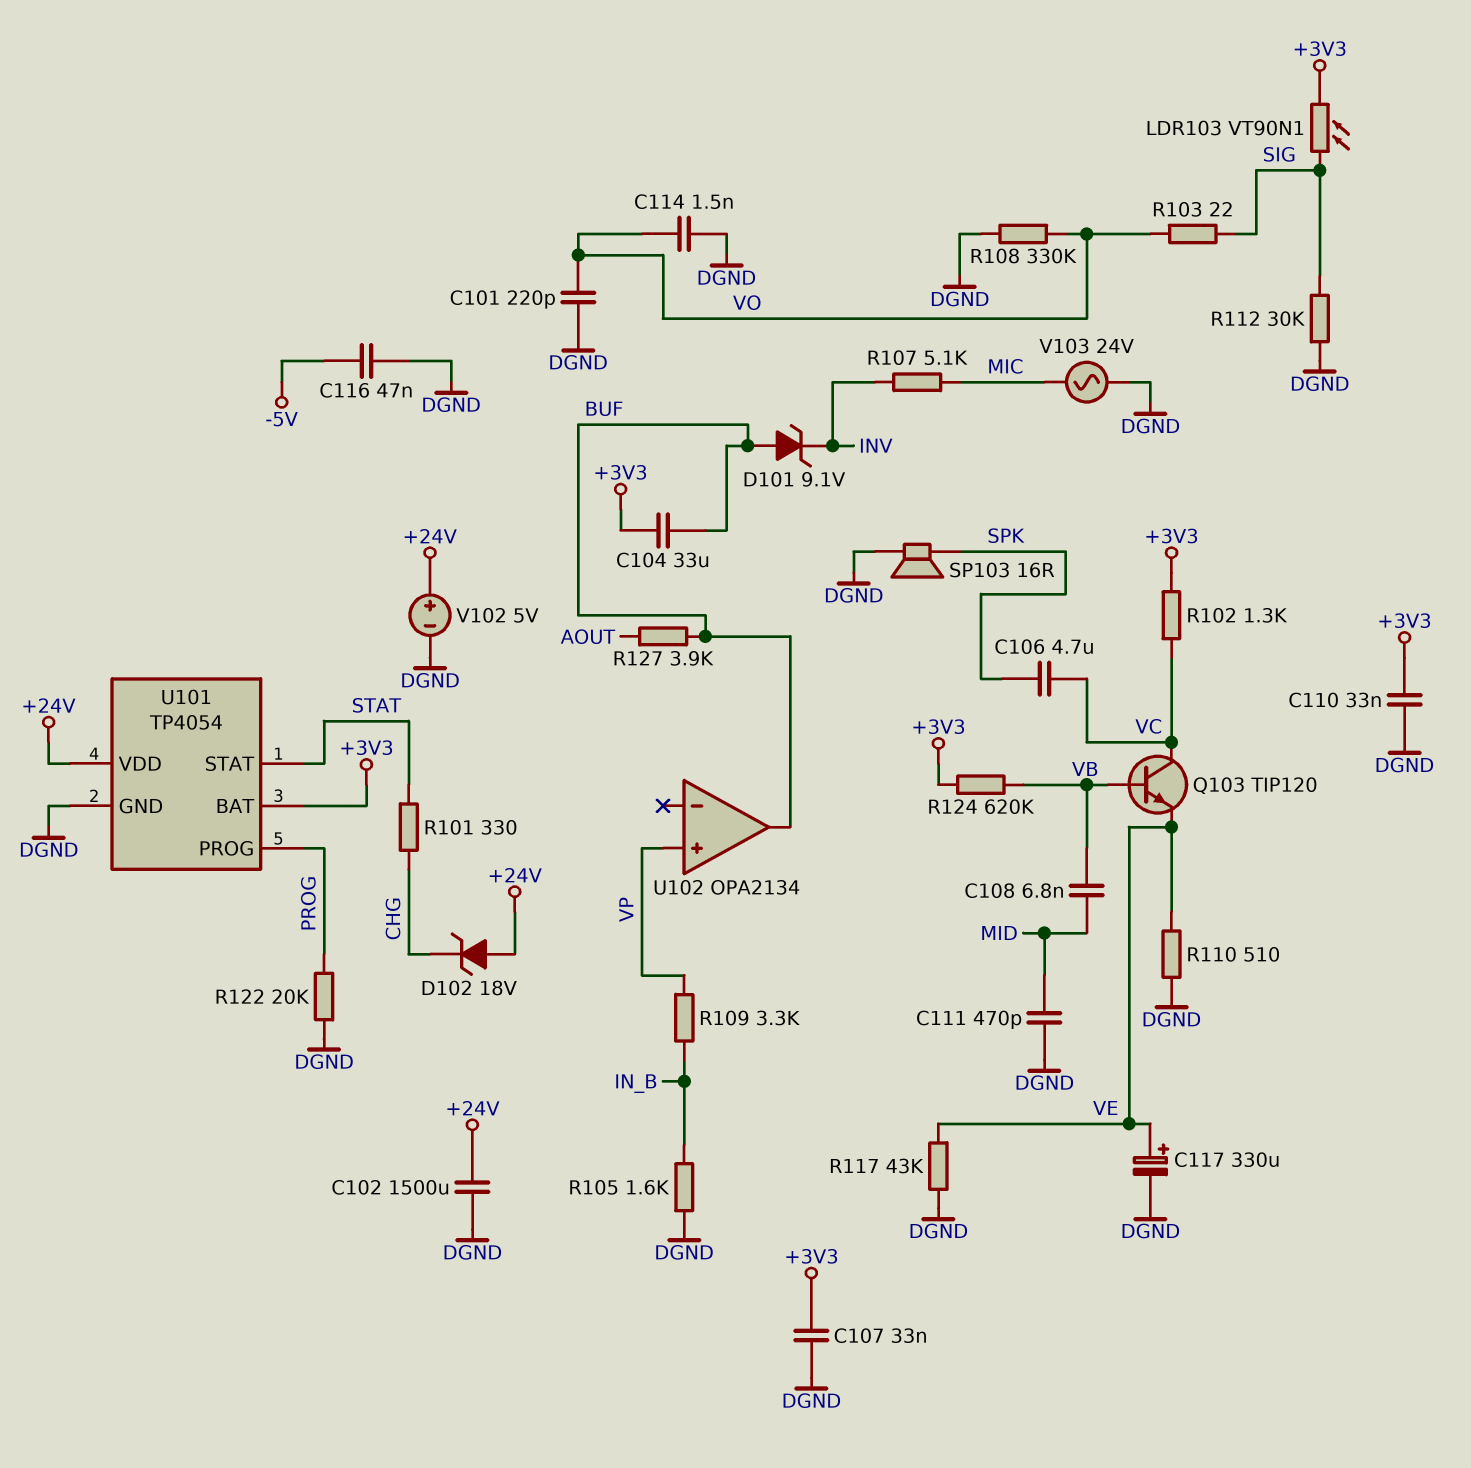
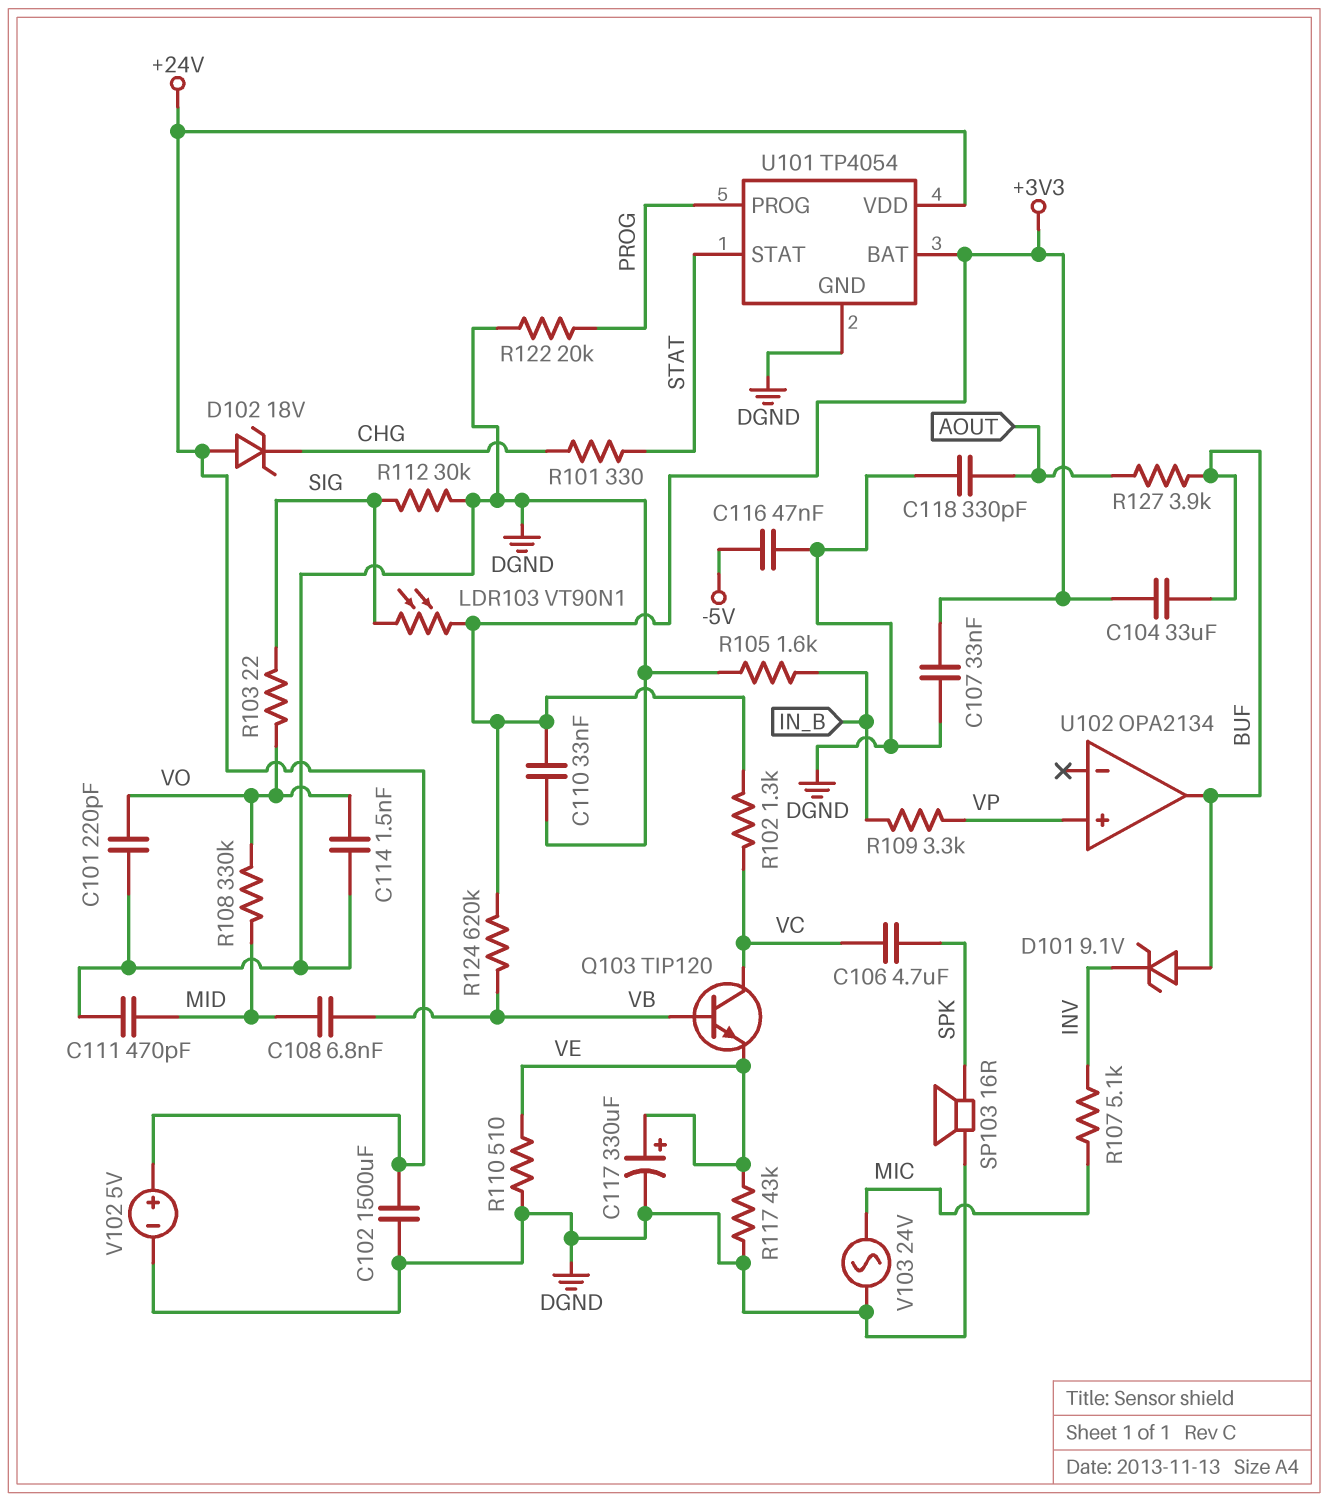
C118: none -> 330pF (AOUT, DGND)
R108: 330k (DGND, VO) -> 330k (MID, VO)

